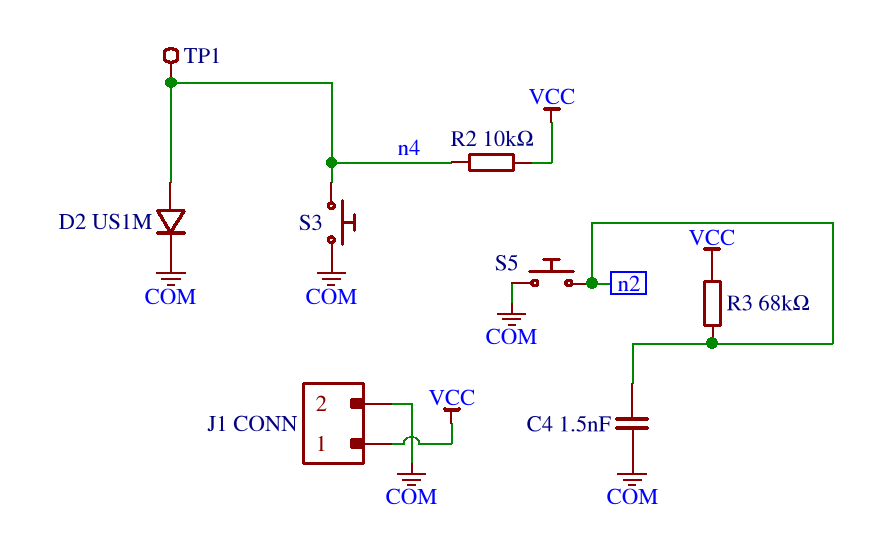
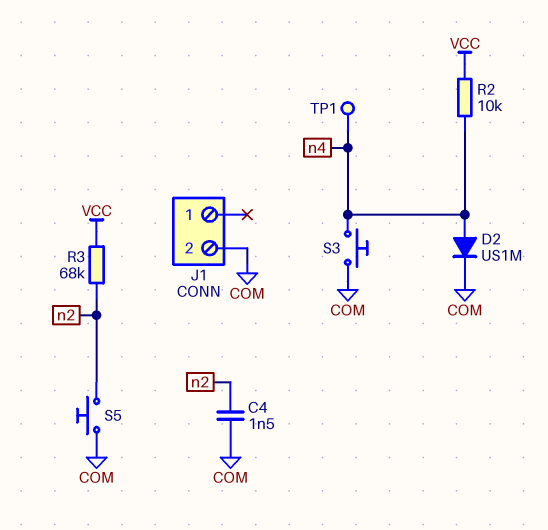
J1 pin 1: VCC -> none

